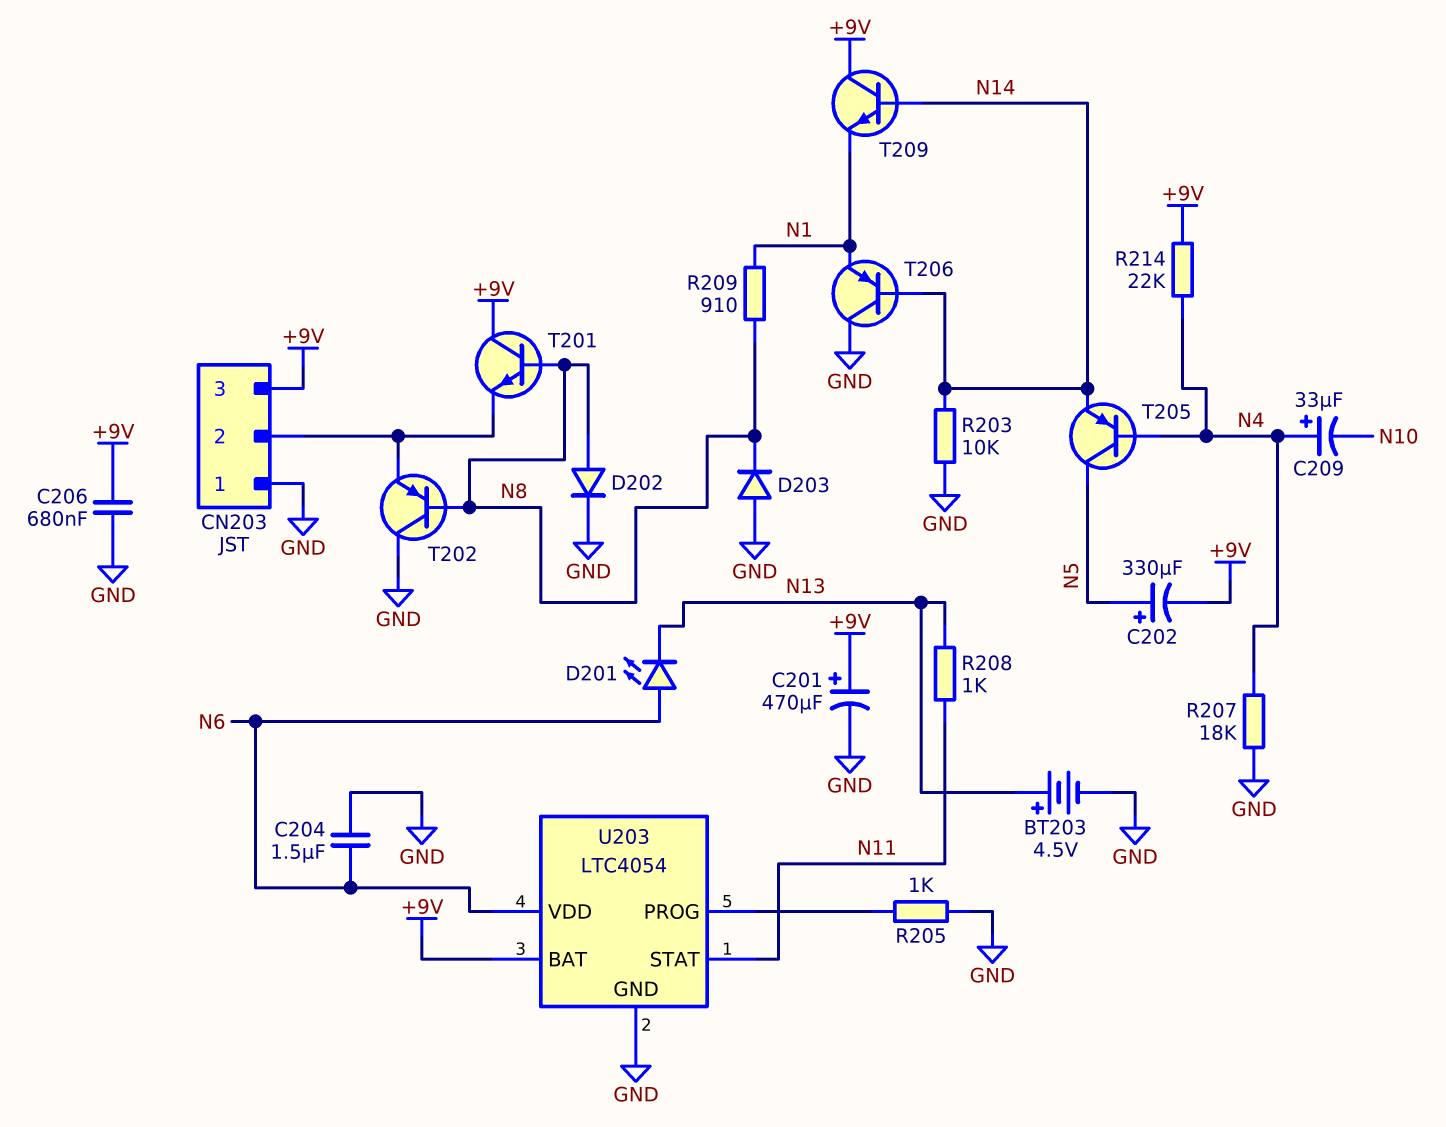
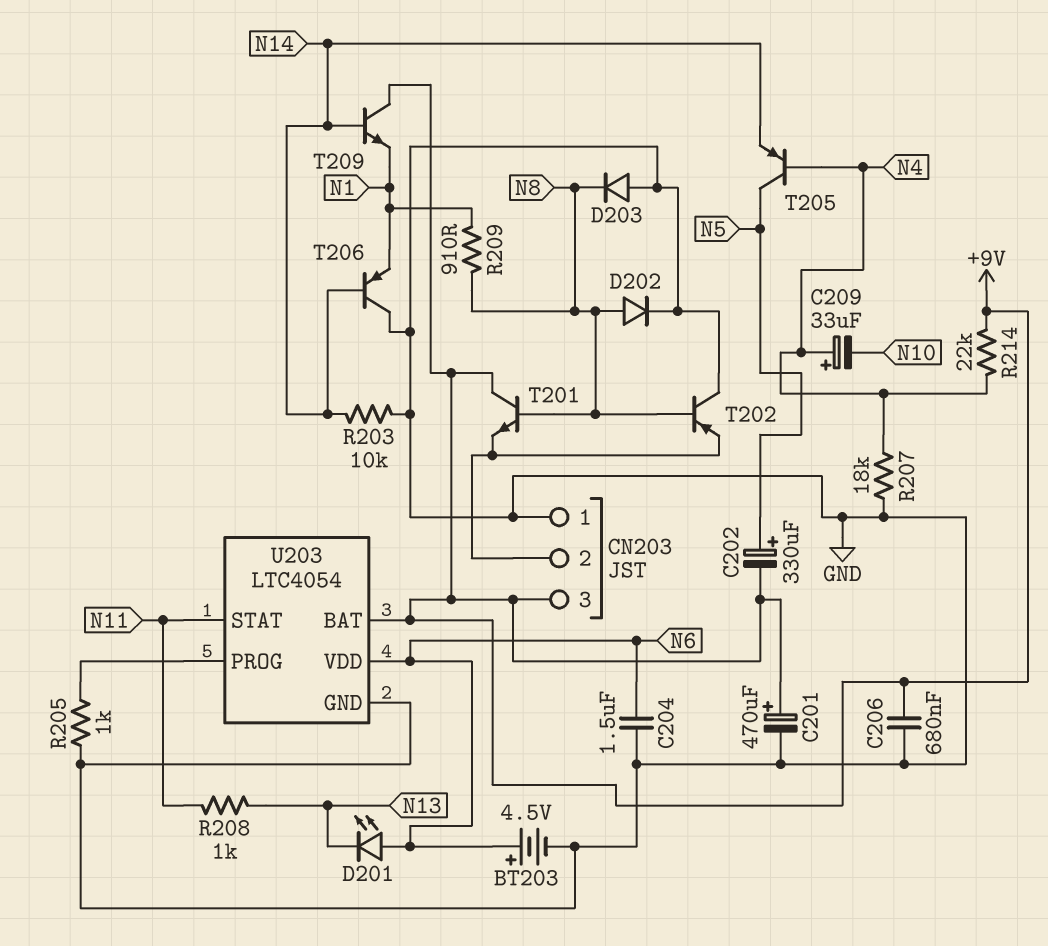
BT203: 4.5V (plus N13, minus GND) -> 4.5V (plus N6, minus GND)

